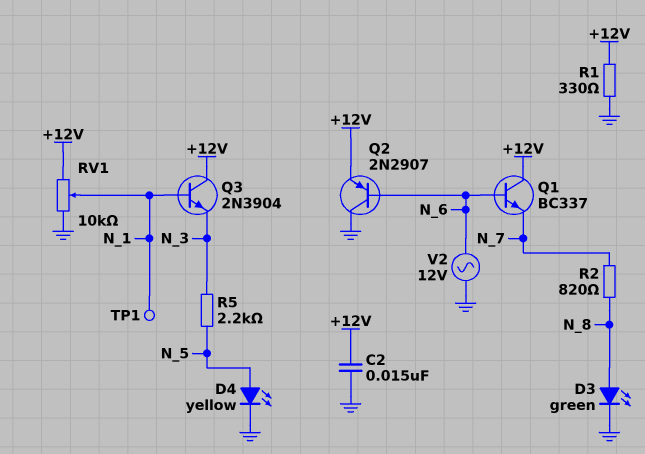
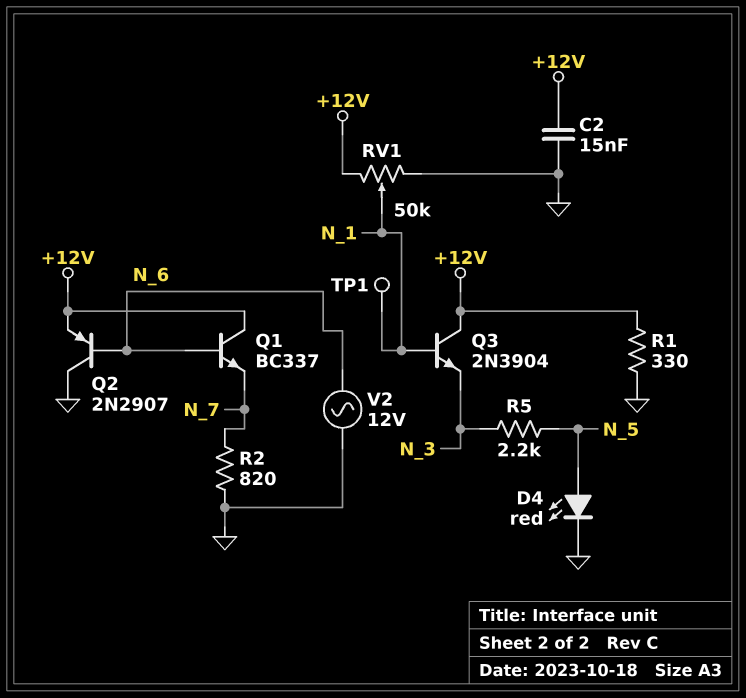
D3: LED green (A N_8, K GND) -> none
D4: LED yellow (A N_5, K GND) -> LED red (A N_5, K GND)
R2: 820 (N_7, N_8) -> 820 (GND, N_7)
RV1: 10k (+12V, GND, wiper N_1) -> 50k (+12V, GND, wiper N_1)

